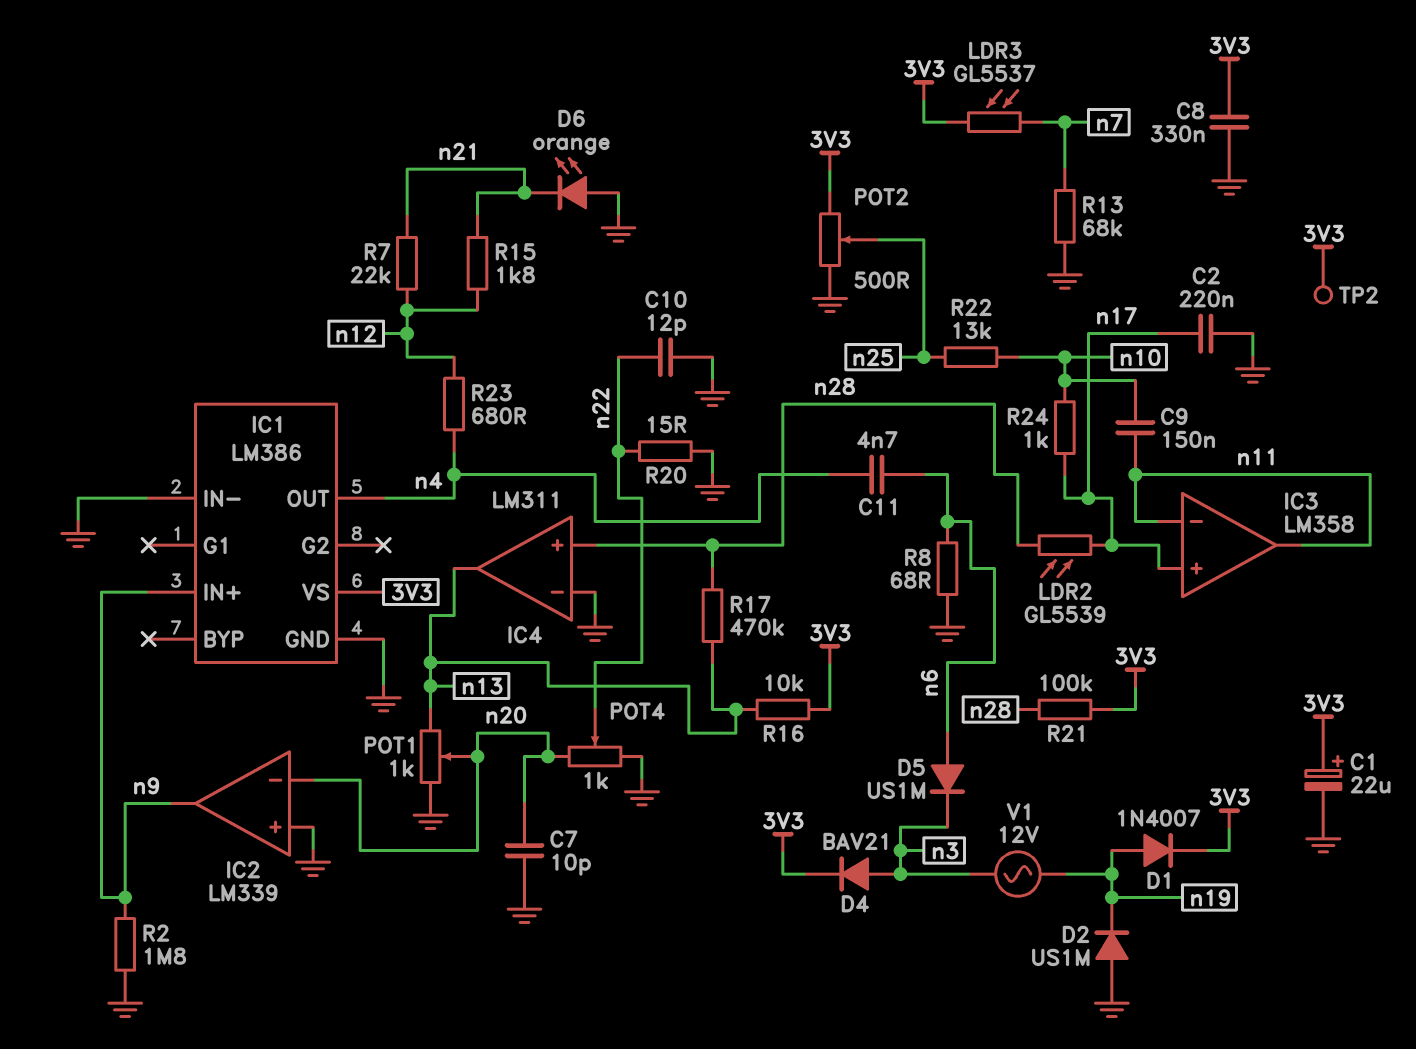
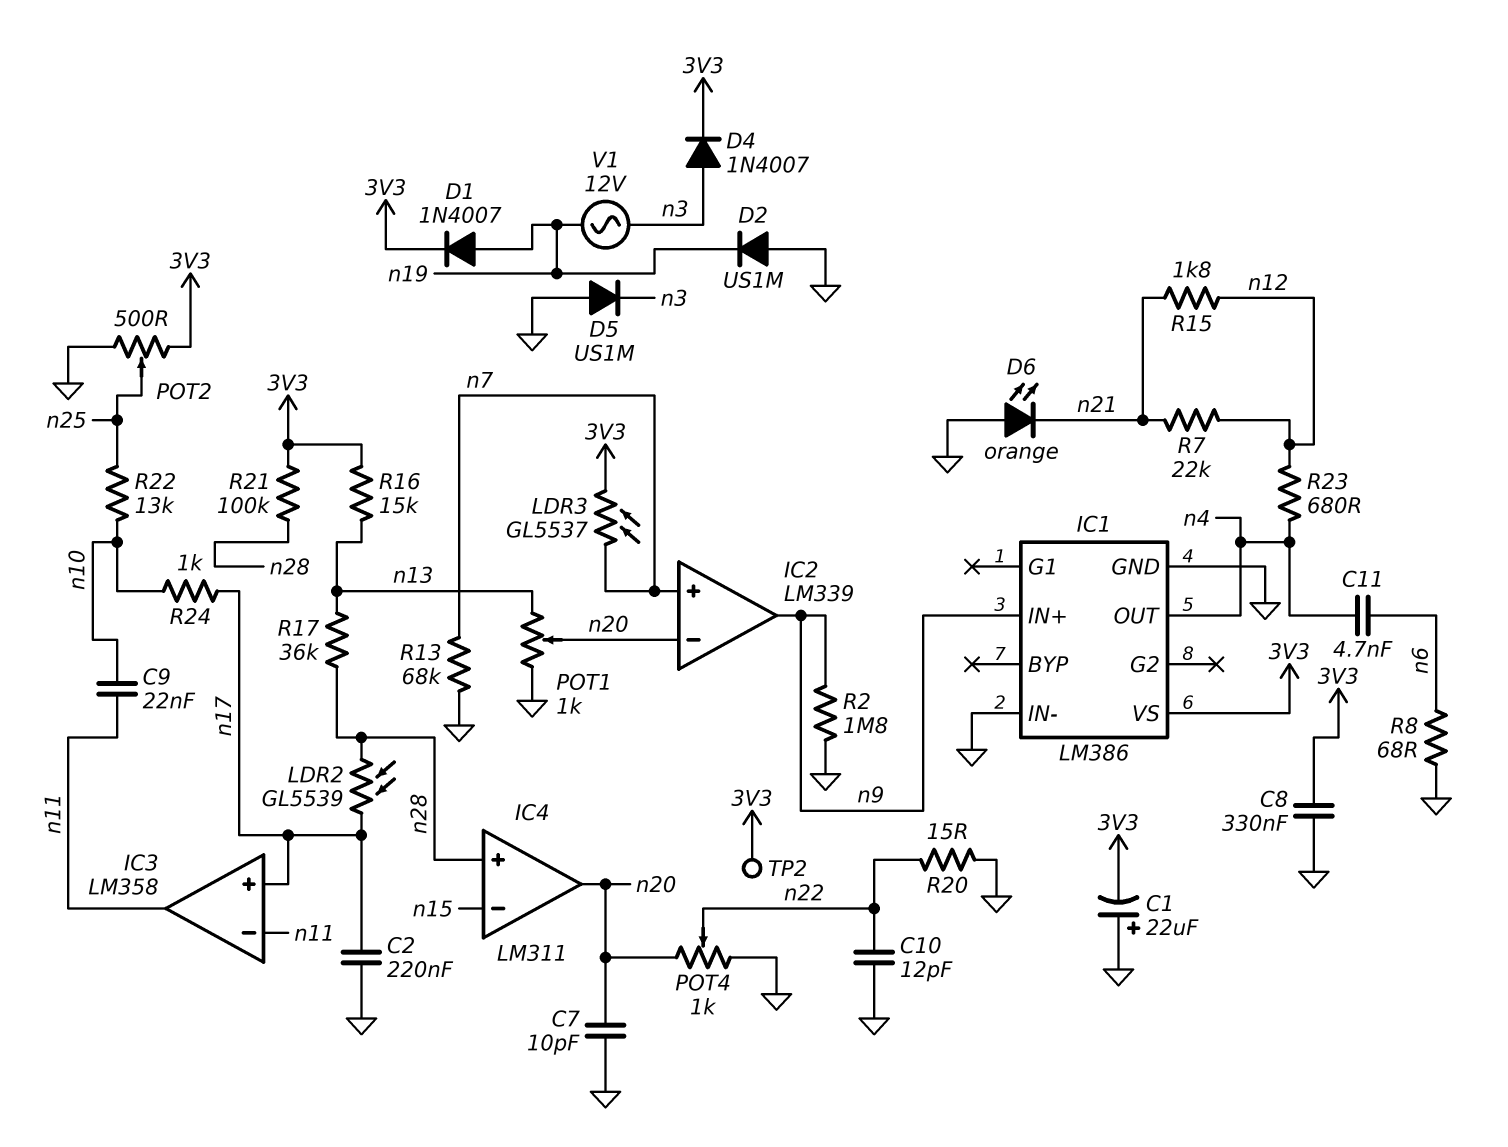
C1: 22uF (plus 3V3, minus GND) -> 22uF (plus GND, minus 3V3)
C9: 150nF (n10, n11) -> 22nF (n10, n11)
D4: diode BAV21 (A n3, K 3V3) -> diode 1N4007 (A n3, K 3V3)
D5: diode US1M (A n6, K n3) -> diode US1M (A GND, K n3)
IC2 pin in+: GND -> n7
IC4 pin in-: GND -> n15
IC4 pin out: n13 -> n20
R16: 10k (3V3, n13) -> 15k (3V3, n13)
R17: 470k (n13, n28) -> 36k (n13, n28)

